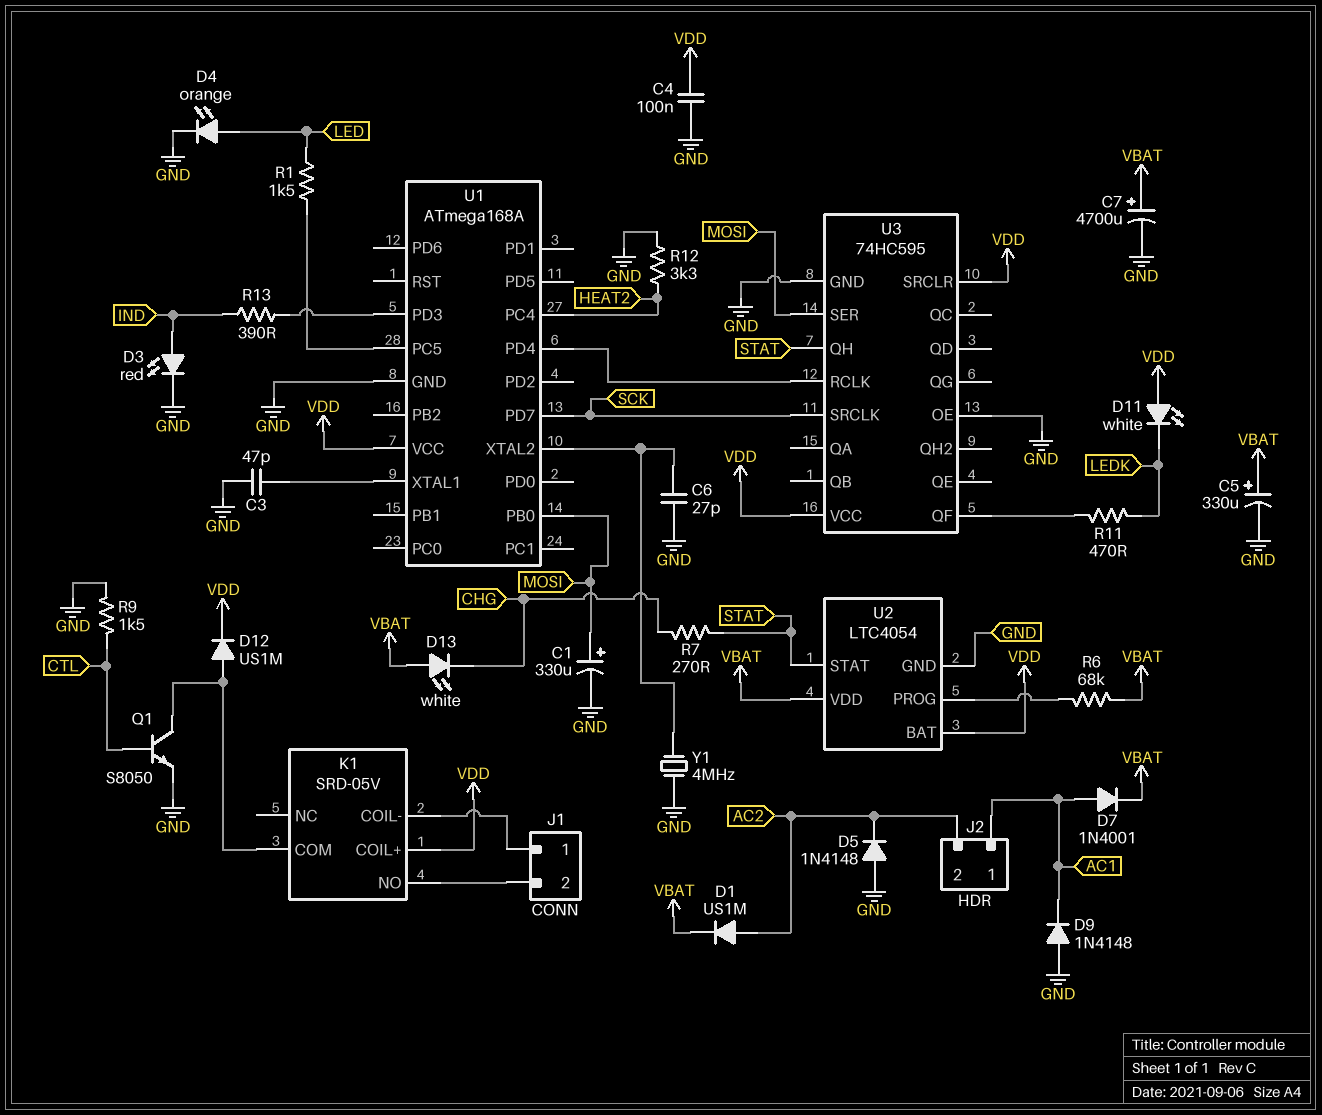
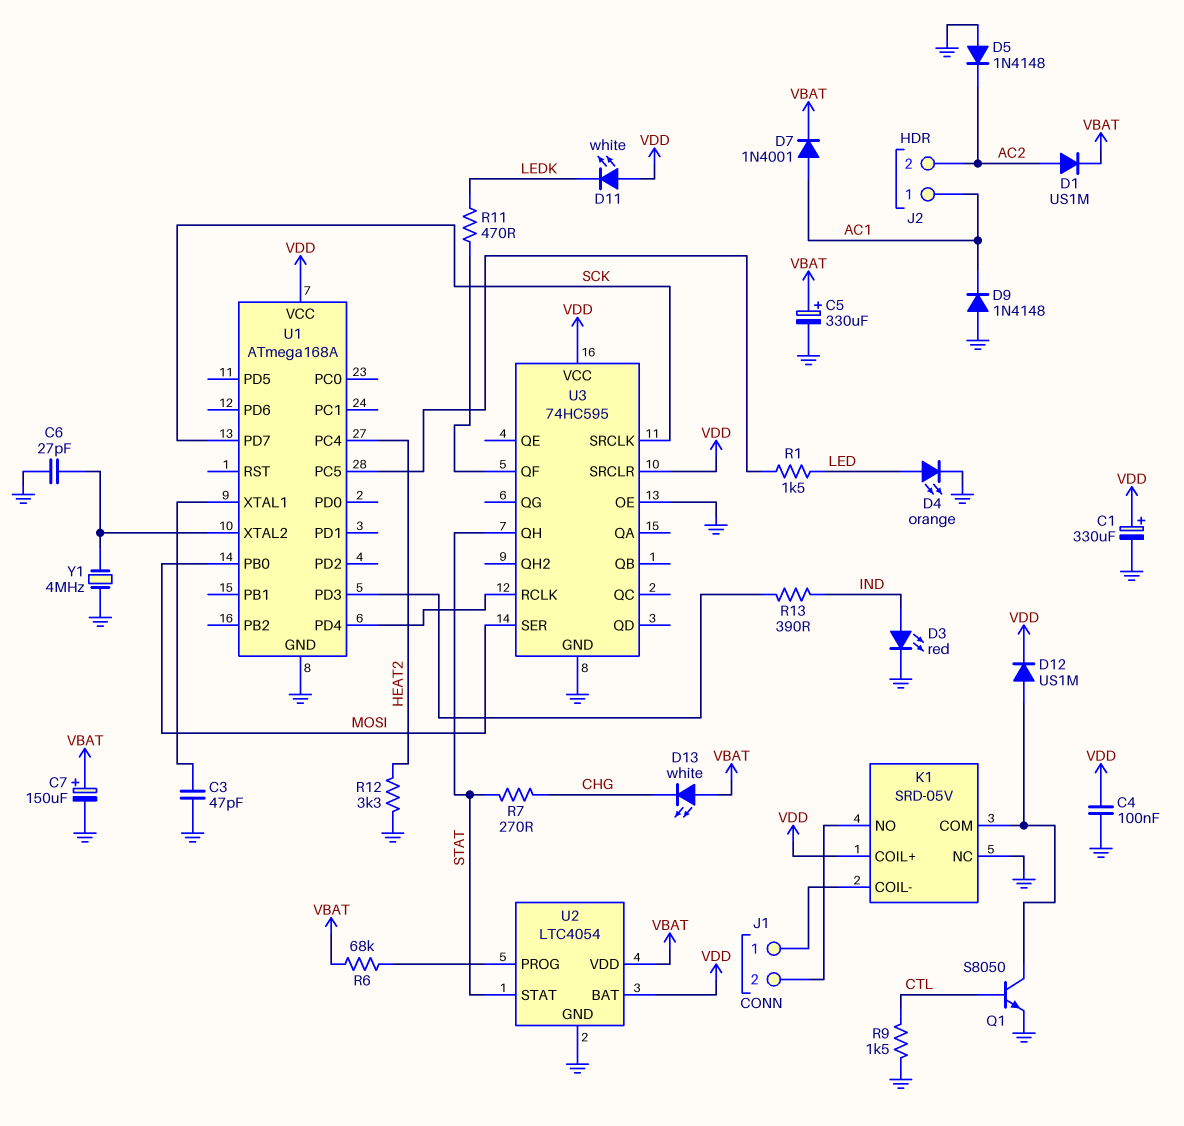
C1: 330uF (plus MOSI, minus GND) -> 330uF (plus VDD, minus GND)
C7: 4700uF (plus VBAT, minus GND) -> 150uF (plus VBAT, minus GND)
K1 pin NC: none -> GND

